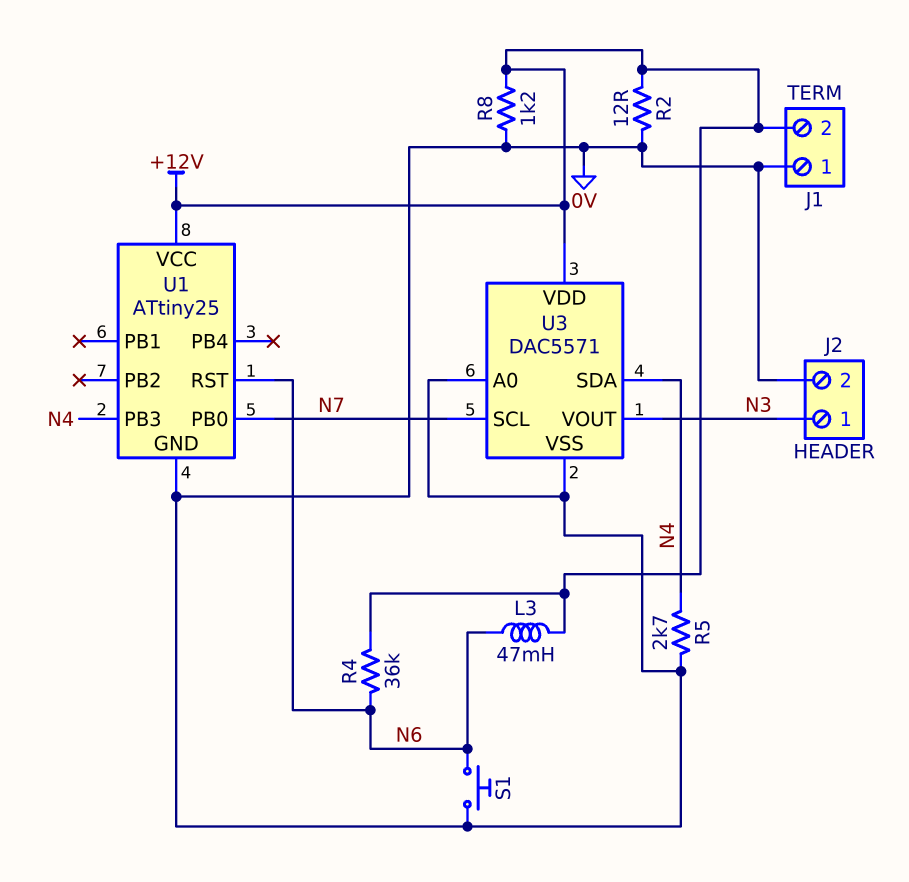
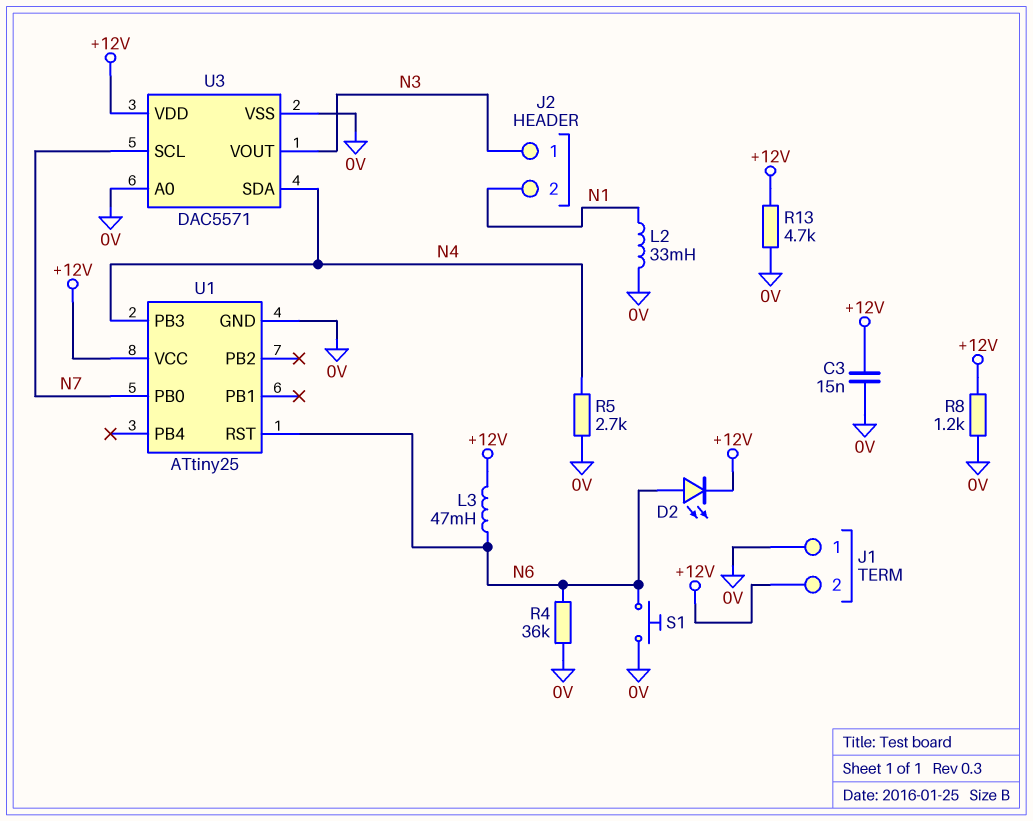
C3: none -> 15nF (+12V, 0V)
D2: none -> LED (A N6, K +12V)
J2 pin 2: 0V -> N1
L2: none -> 33mH (0V, N1)
R2: 12 (+12V, 0V) -> none
R4: 36k (+12V, N6) -> 36k (0V, N6)
R13: none -> 4.7k (+12V, 0V)

